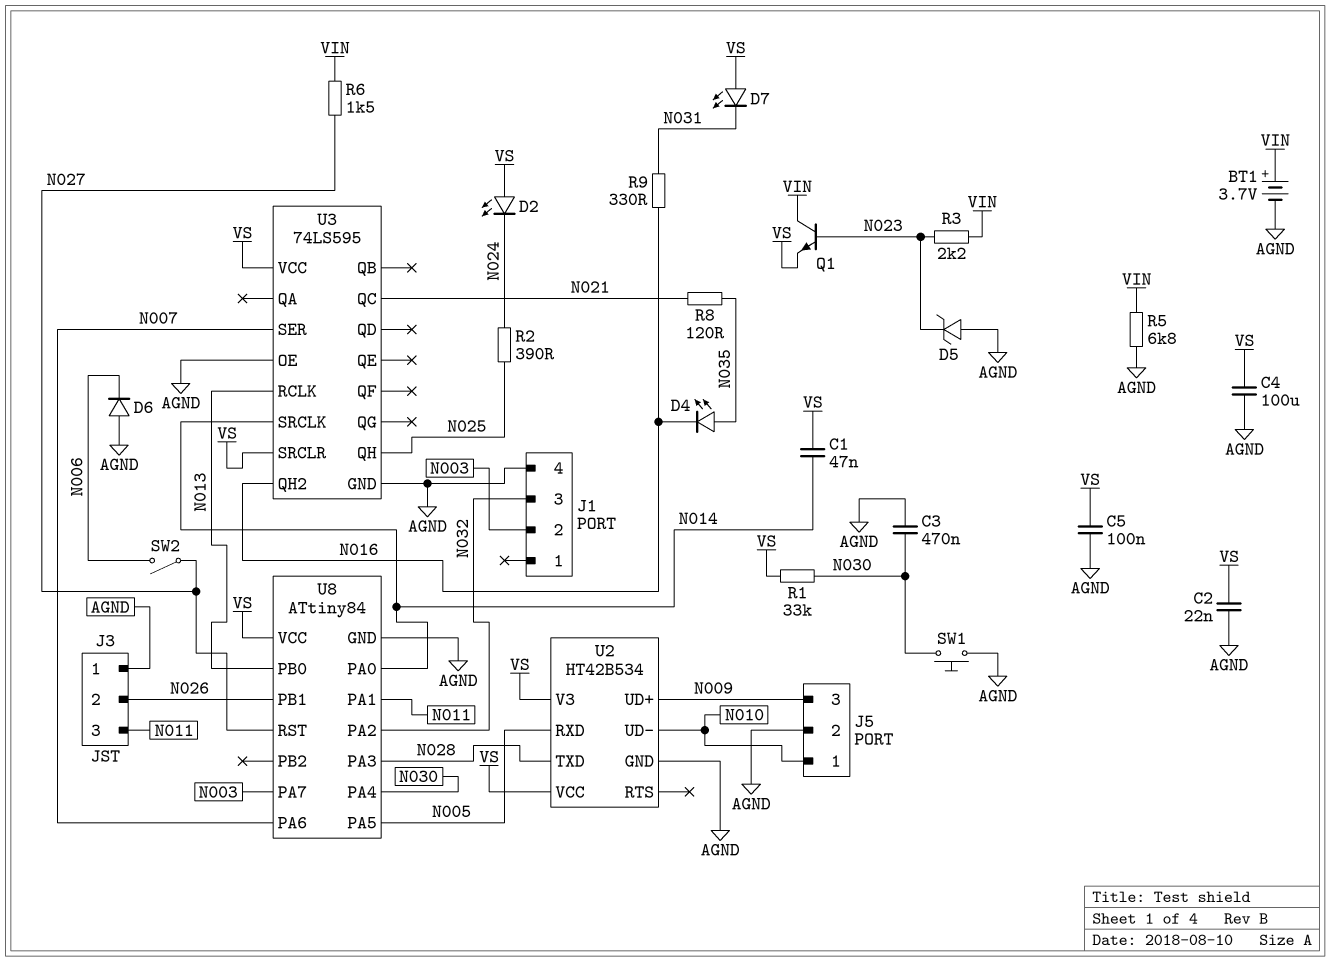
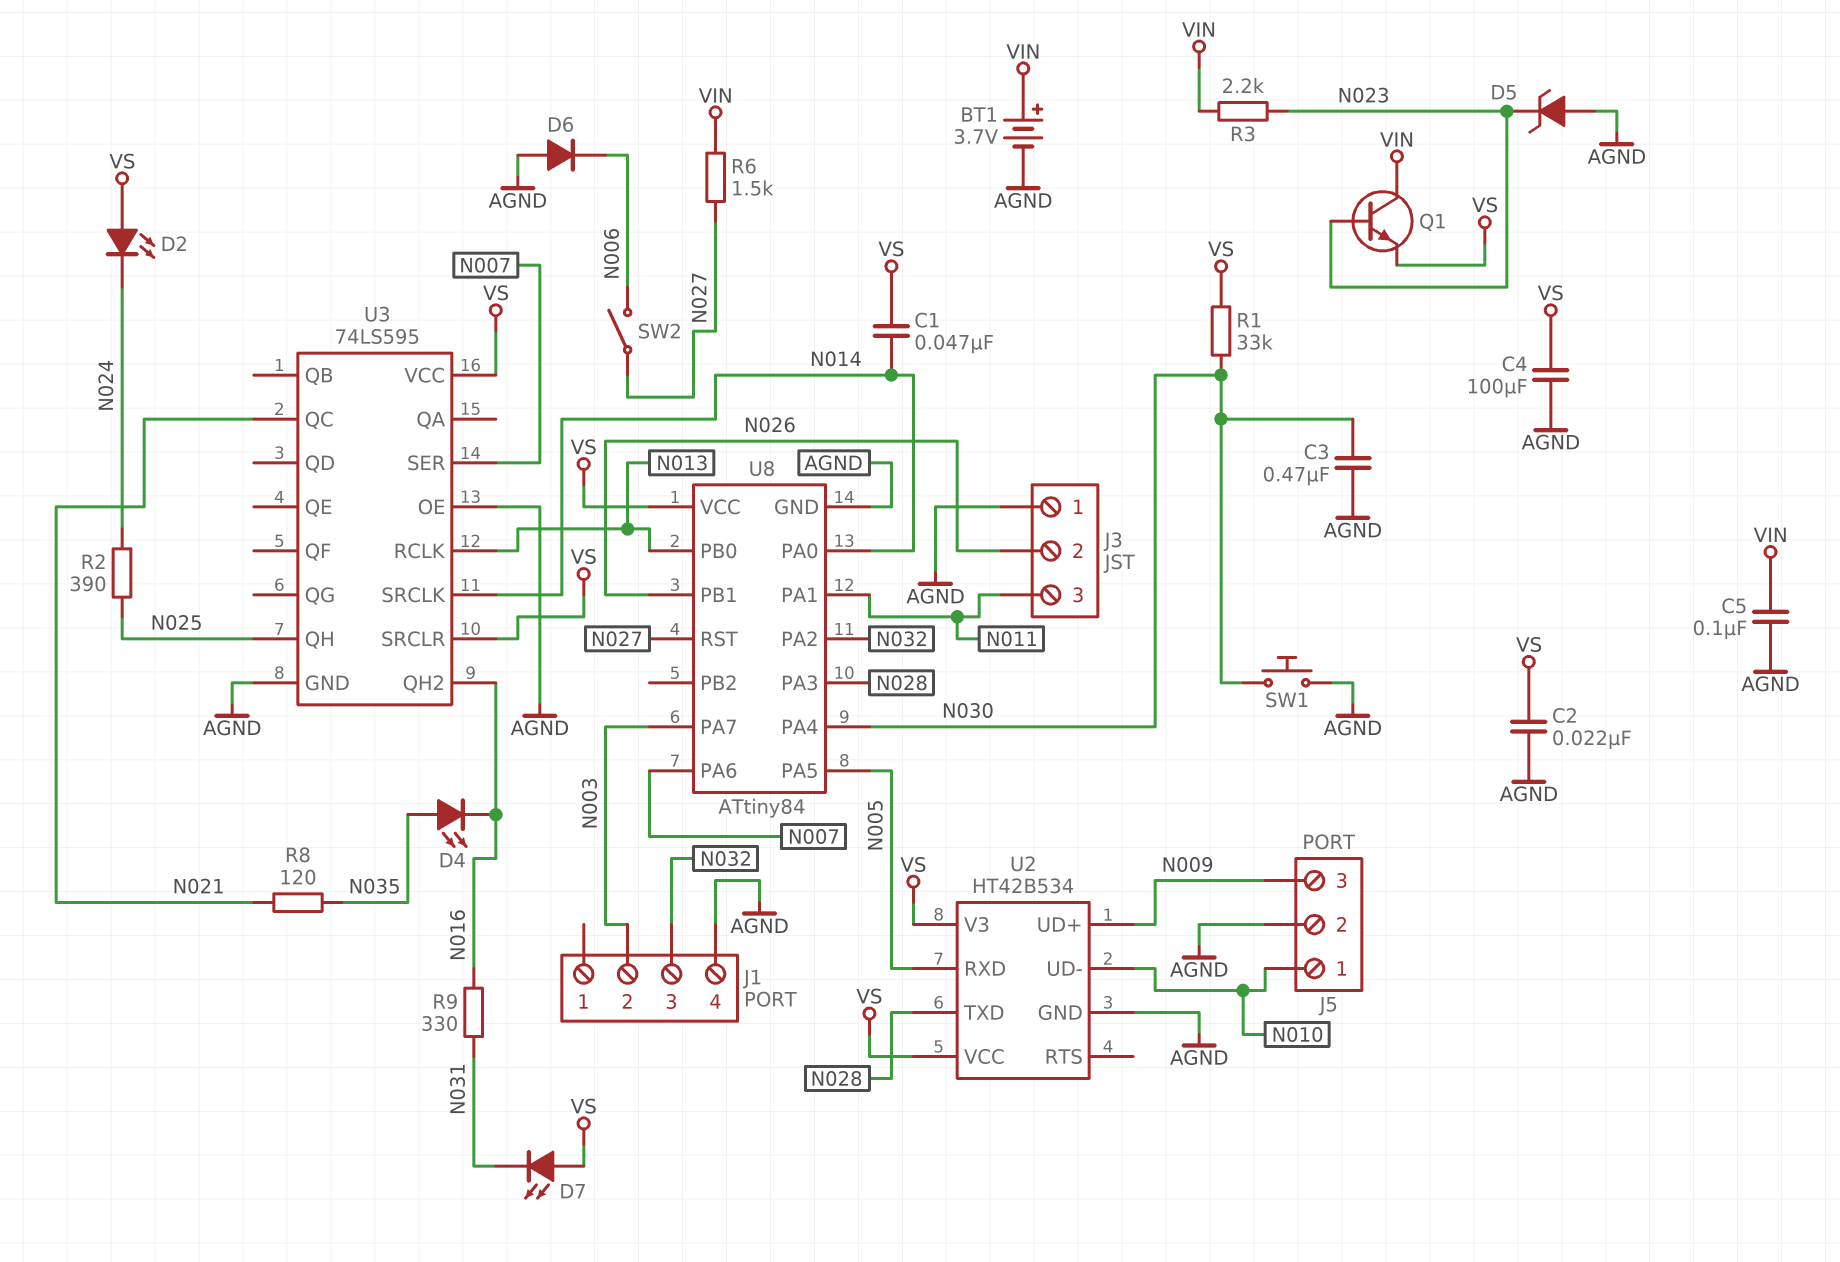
C5: 100nF (AGND, VS) -> 100nF (AGND, VIN)
R5: 6.8k (AGND, VIN) -> none

